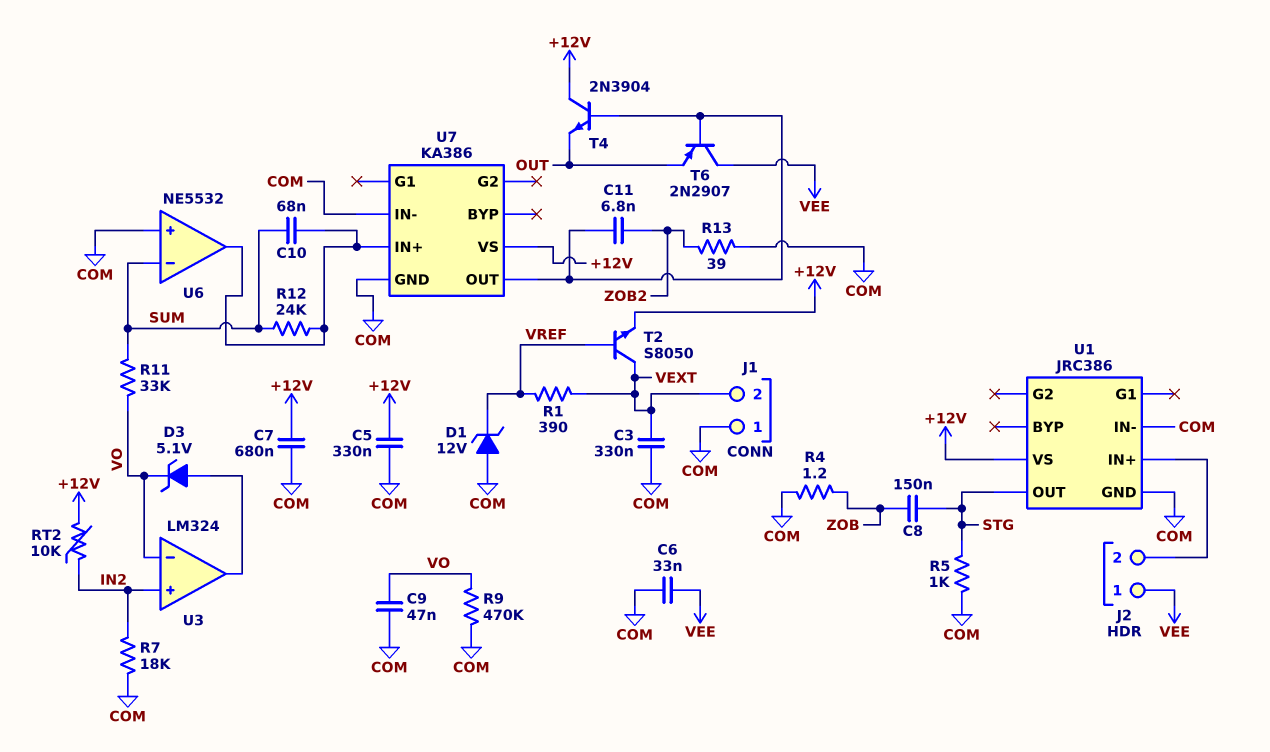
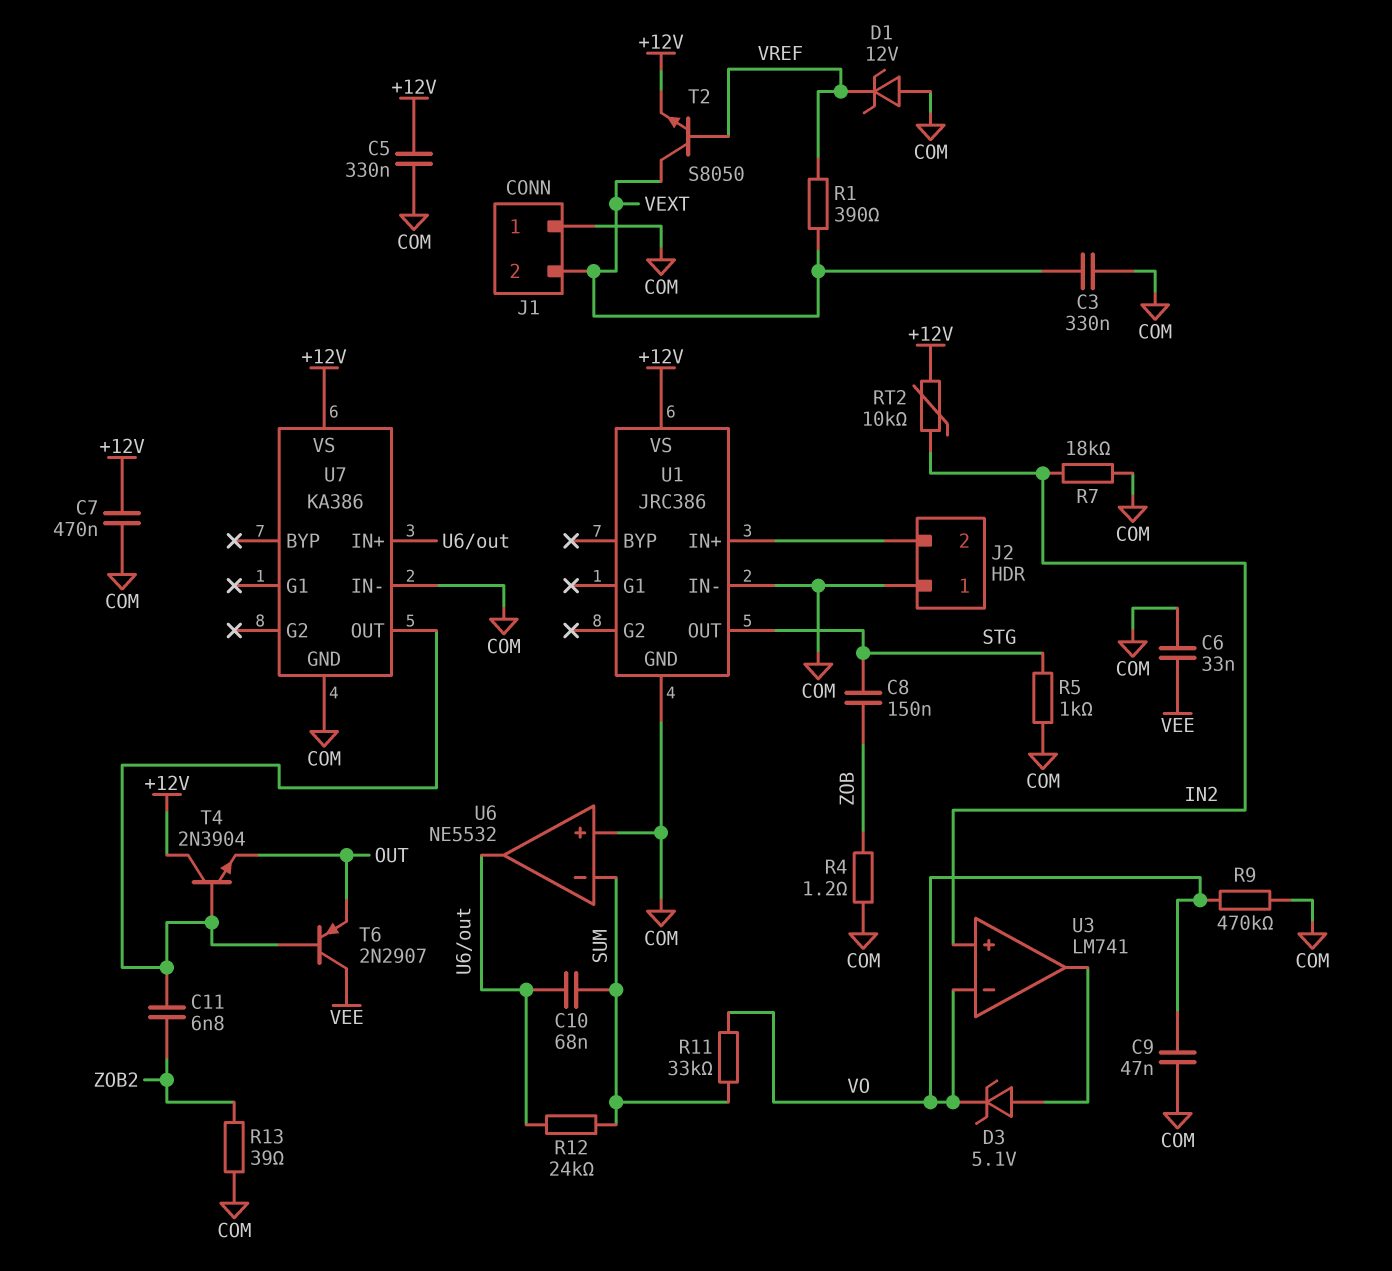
C7: 680nF (+12V, COM) -> 470nF (+12V, COM)
J2 pin 1: VEE -> COM
U3: LM324 -> LM741

